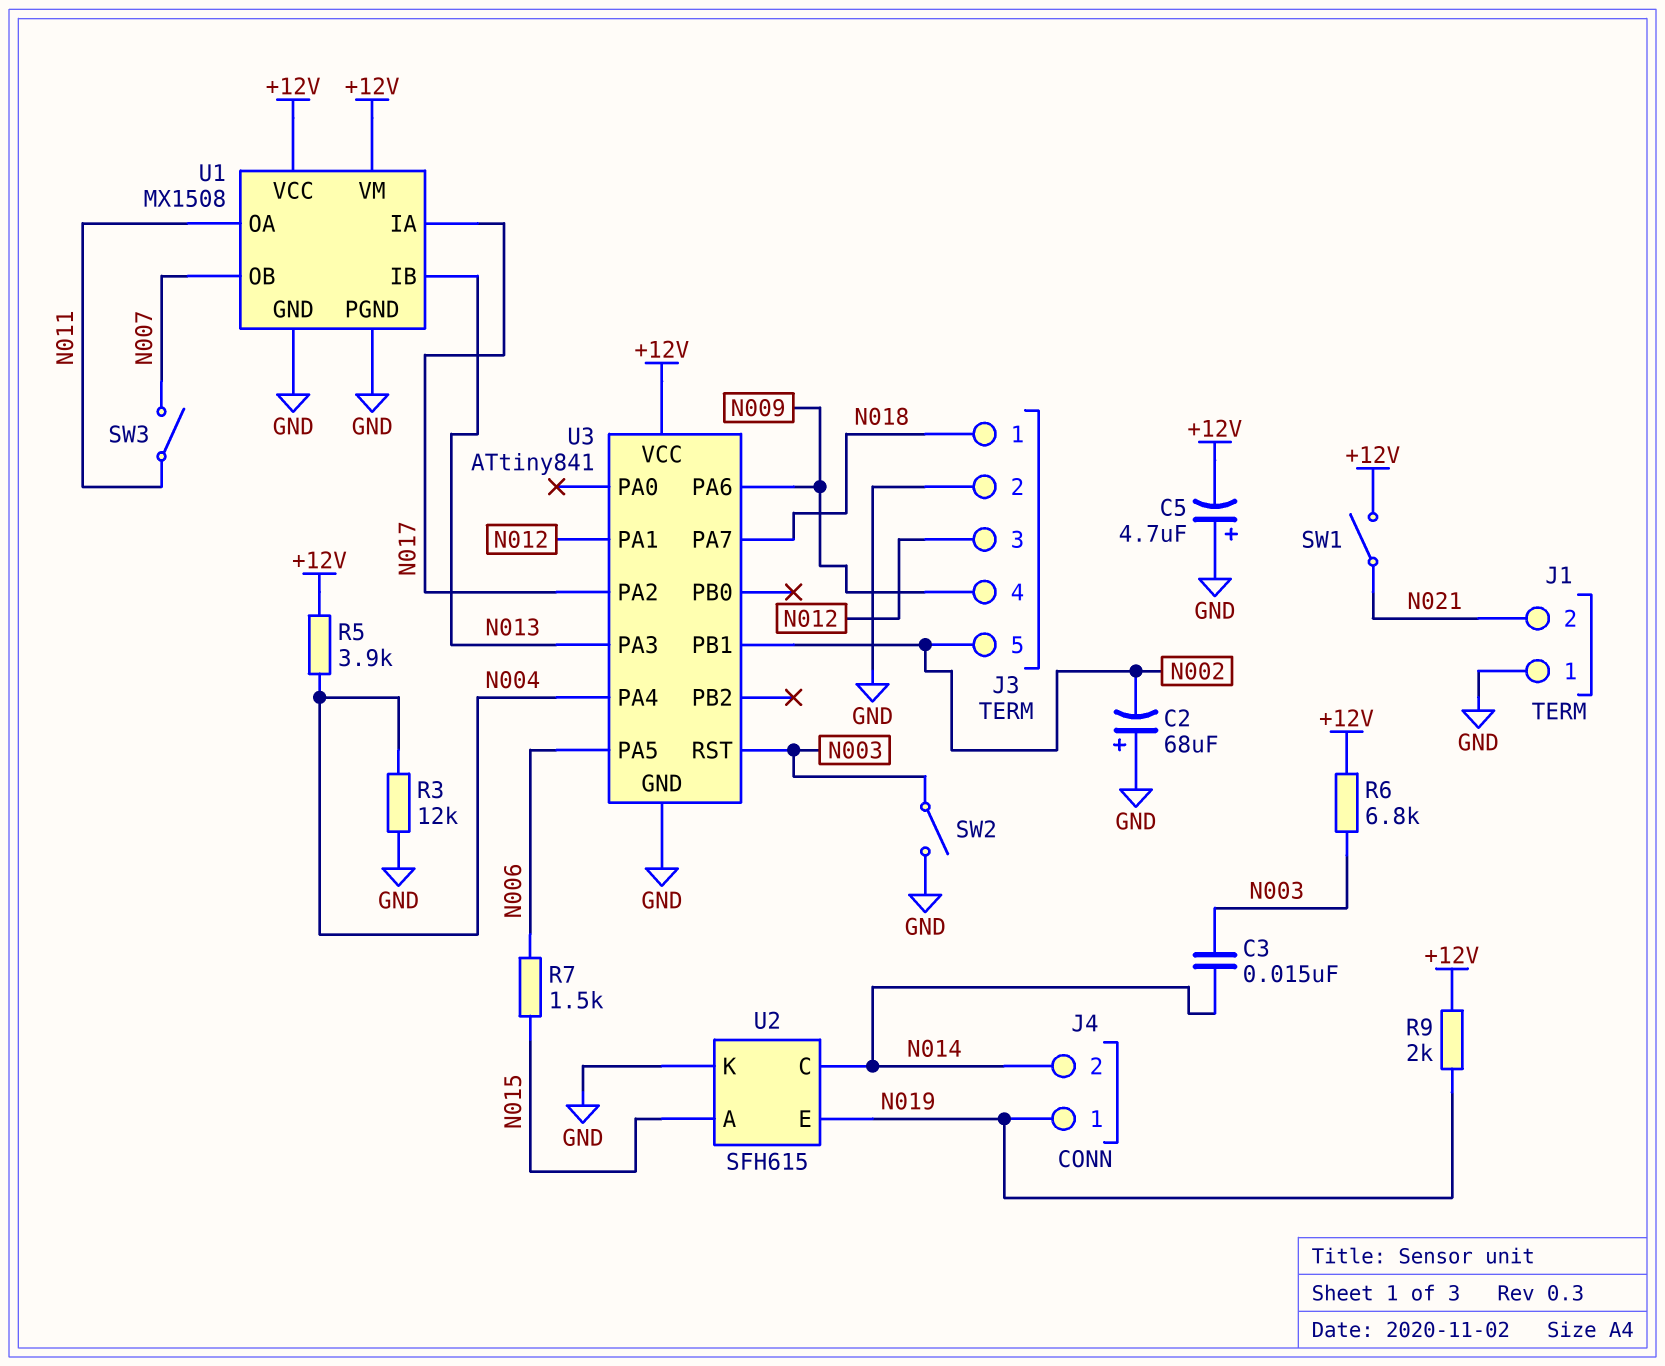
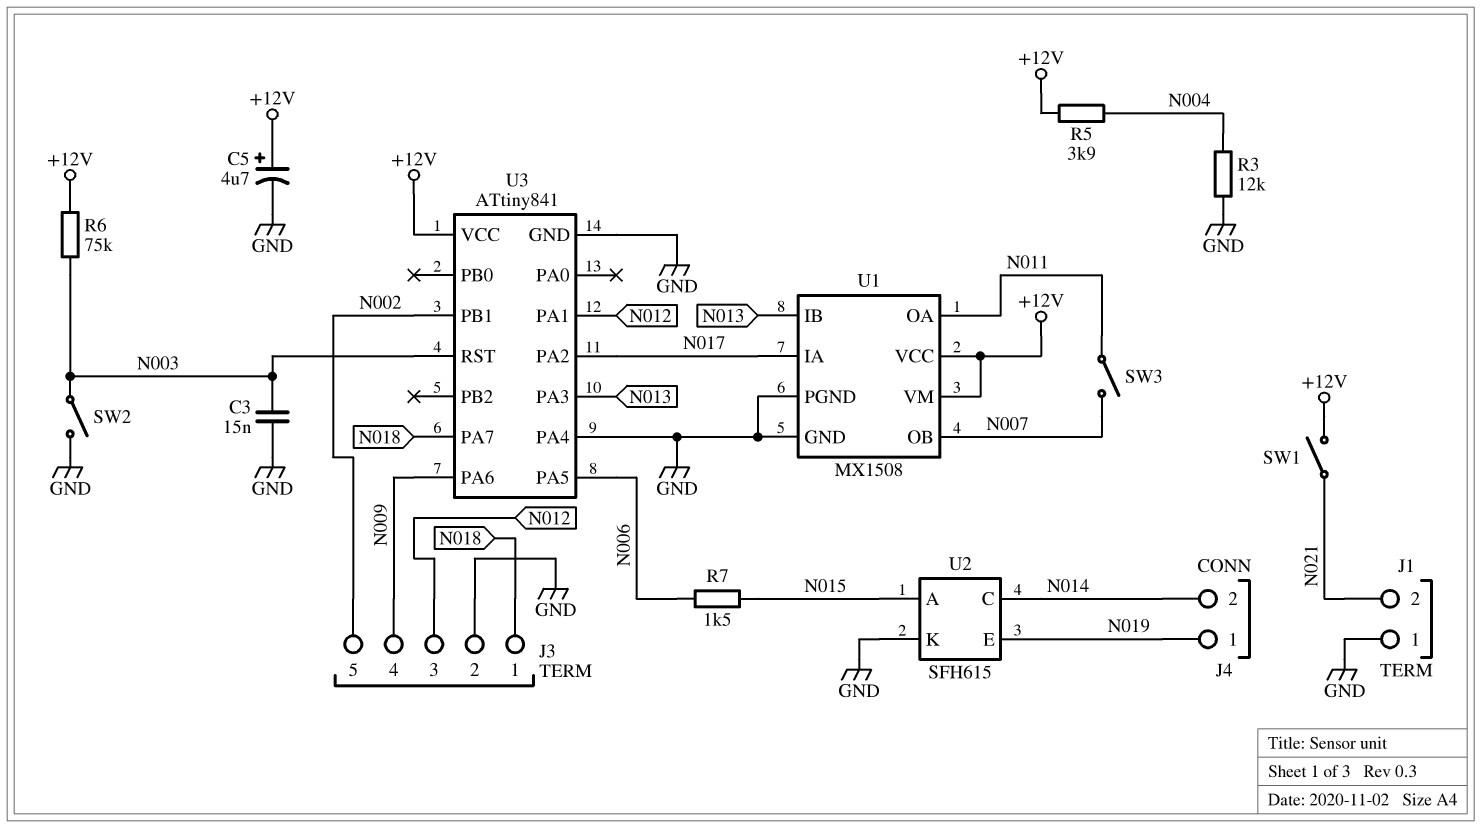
C2: 68uF (plus GND, minus N002) -> none
C3: 15nF (N003, N014) -> 15nF (GND, N003)
C5: 4.7uF (plus GND, minus +12V) -> 4.7uF (plus +12V, minus GND)
R6: 6.8k (+12V, N003) -> 75k (+12V, N003)
R9: 2k (+12V, N019) -> none
U3 pin PA4: N004 -> GND

